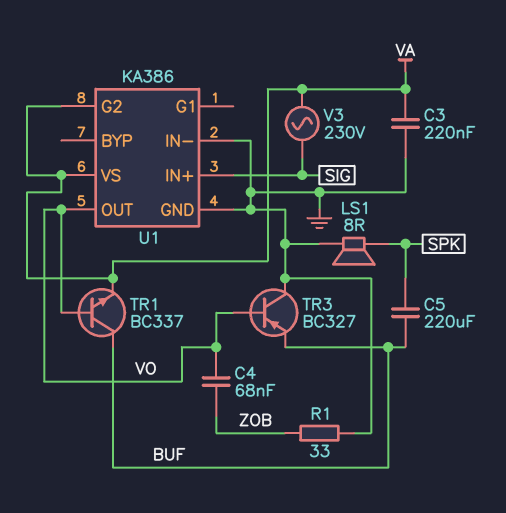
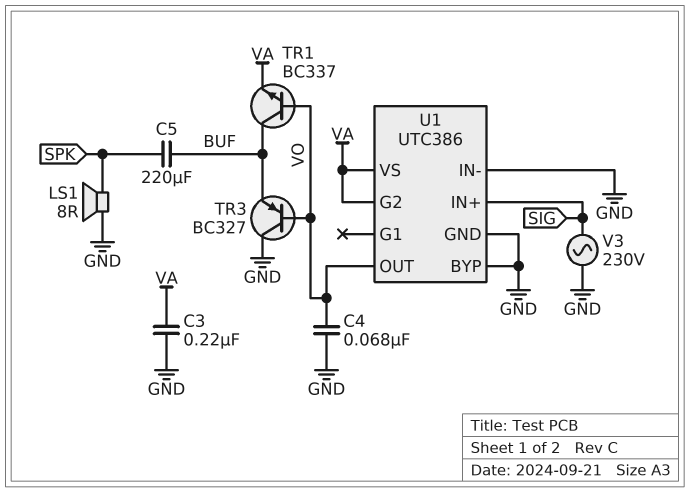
C4: 68nF (VO, ZOB) -> 68nF (GND, VO)
R1: 33 (GND, ZOB) -> none
U1: KA386 -> UTC386
U1 pin BYP: none -> GND
V3: AC 230V (SIG, VA) -> AC 230V (GND, SIG)

